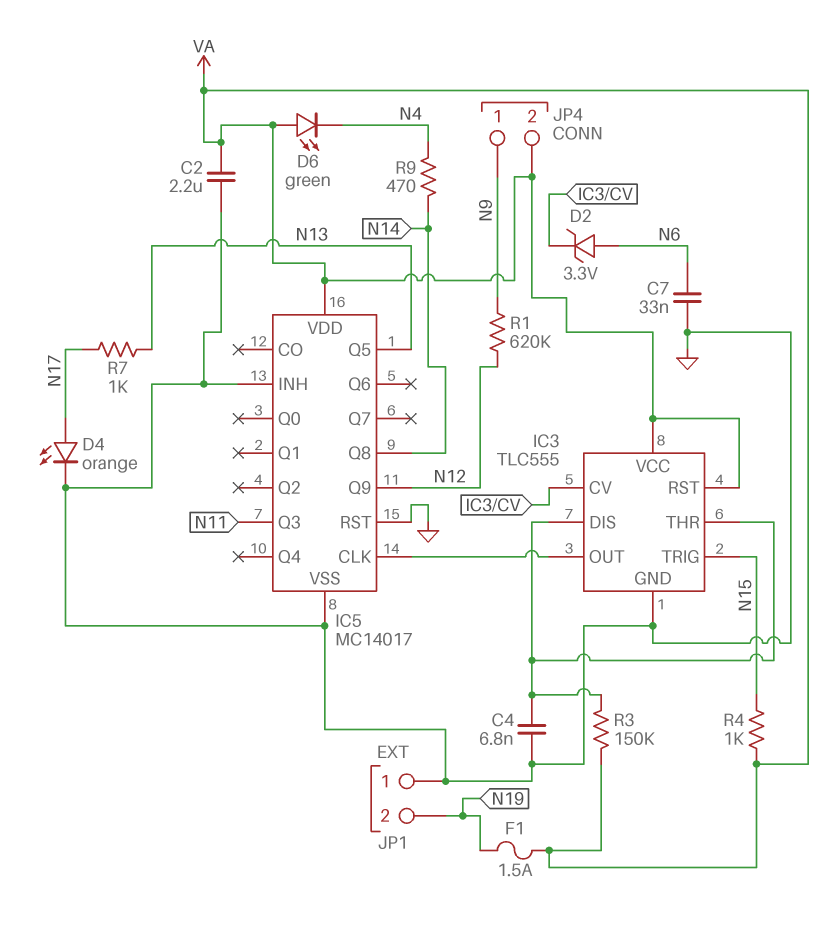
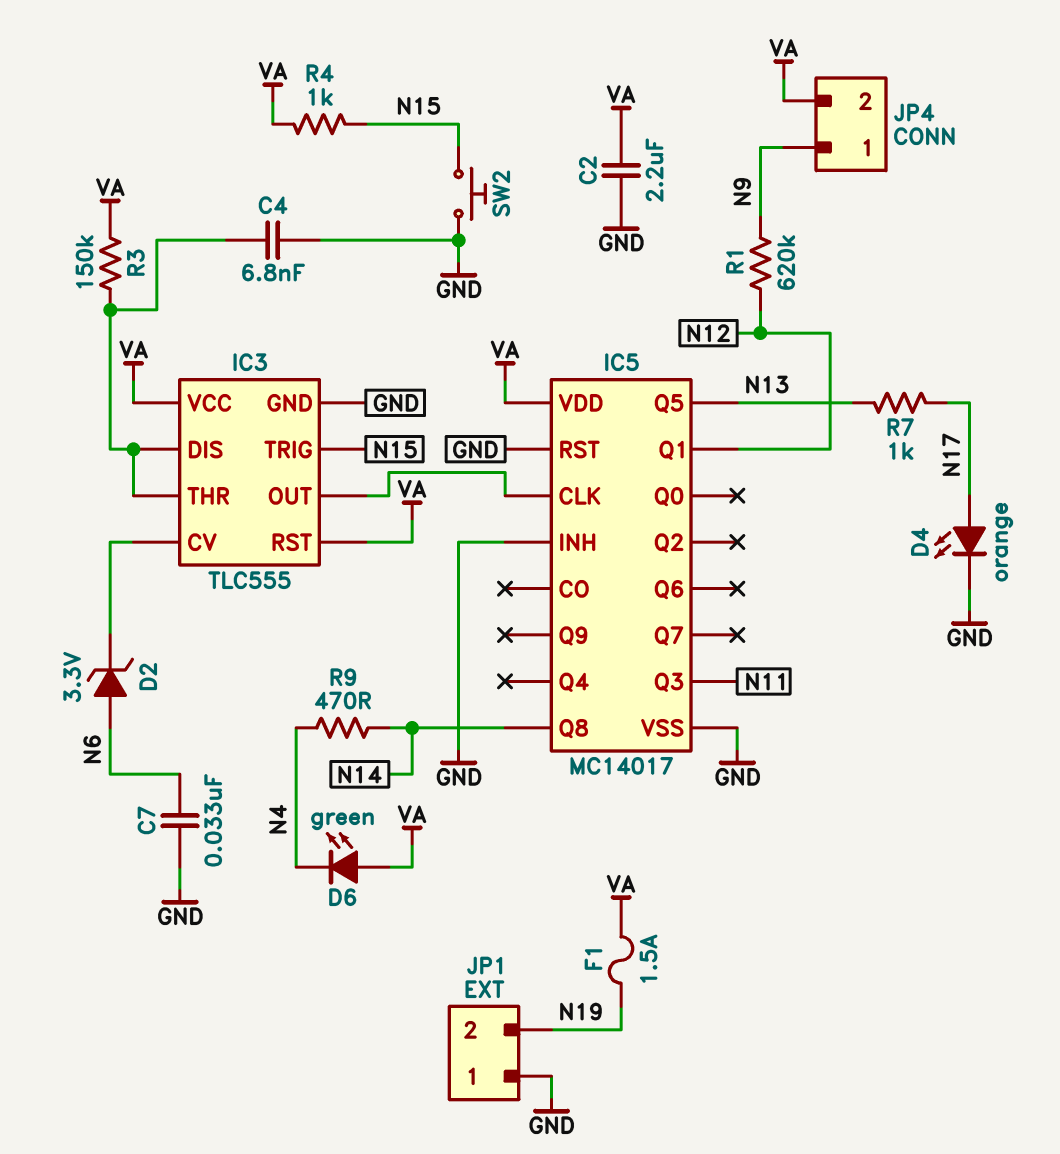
IC5 pin Q1: none -> N12
IC5 pin Q9: N12 -> none
SW2: none -> button (GND, N15)

